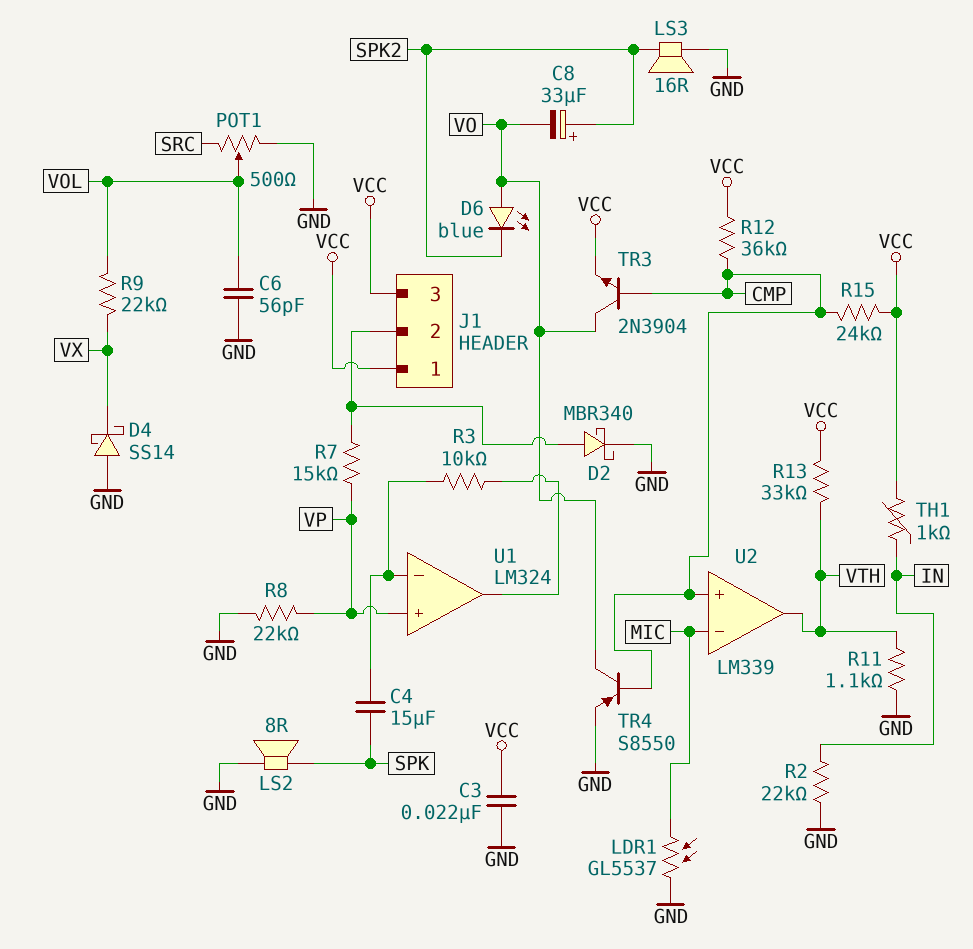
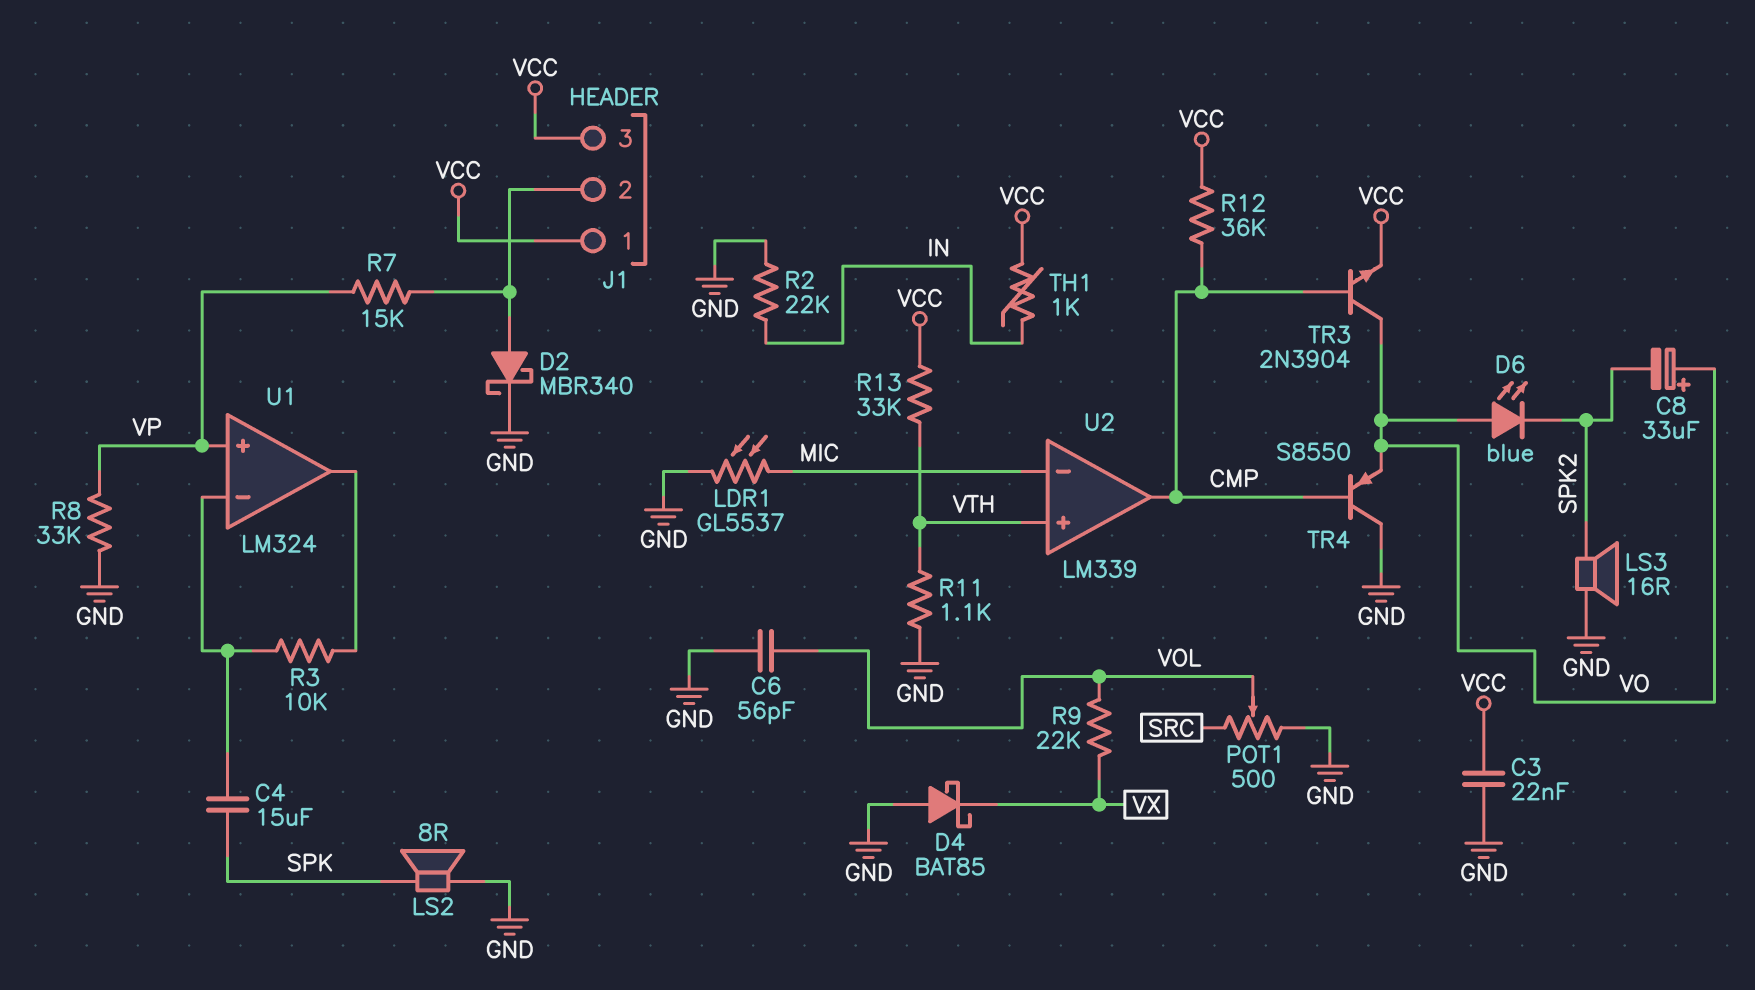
C8: 33uF (plus SPK2, minus VO) -> 33uF (plus VO, minus SPK2)
D4: schottky SS14 (A GND, K VX) -> schottky BAT85 (A GND, K VX)
R8: 22k (GND, VP) -> 33k (GND, VP)
R15: 24k (CMP, VCC) -> none
TR4: PNP S8550 (B CMP, C VO, E GND) -> PNP S8550 (B CMP, C GND, E VO)
U2 pin in+: CMP -> VTH
U2 pin out: VTH -> CMP

